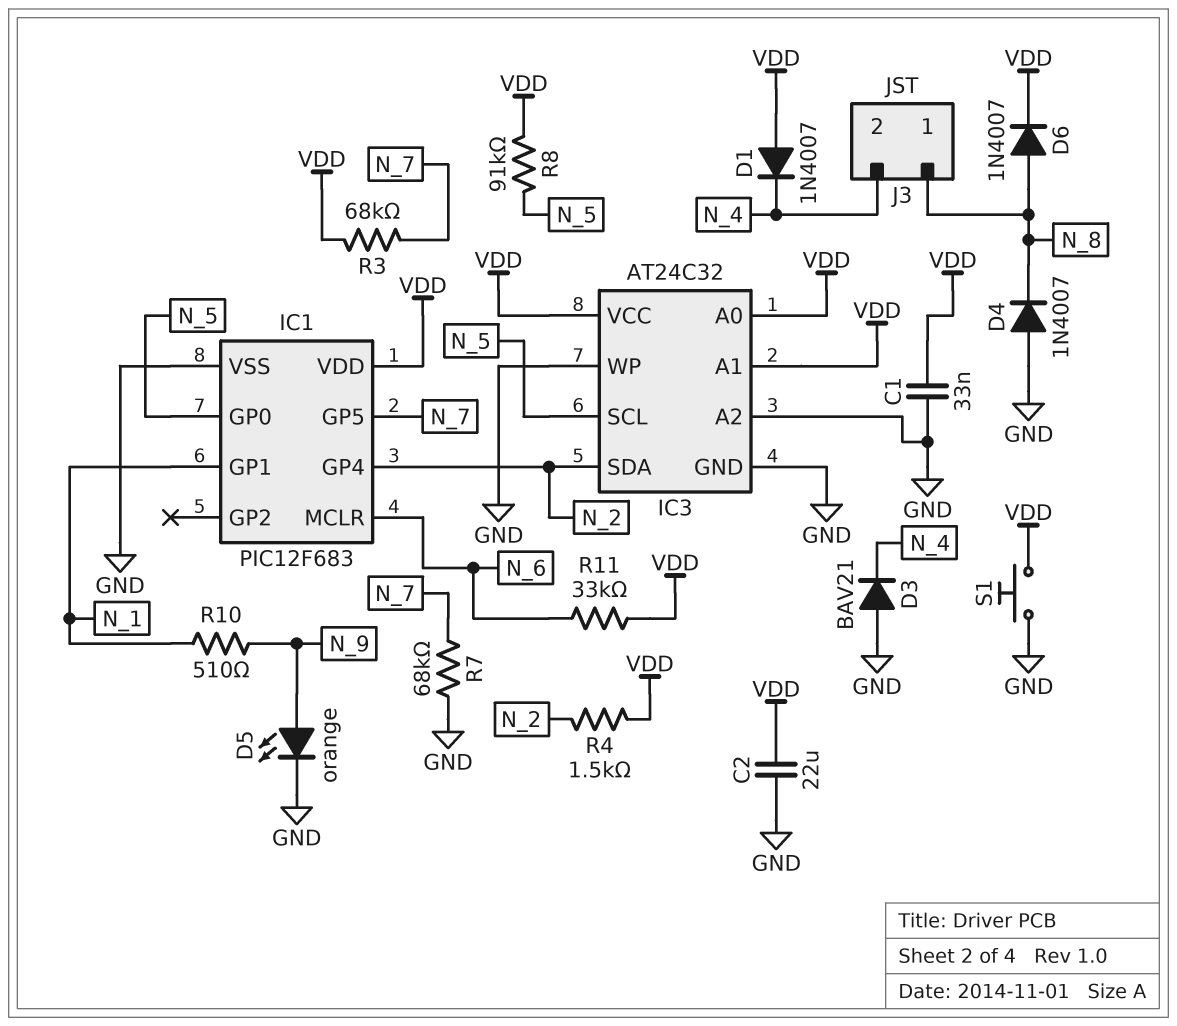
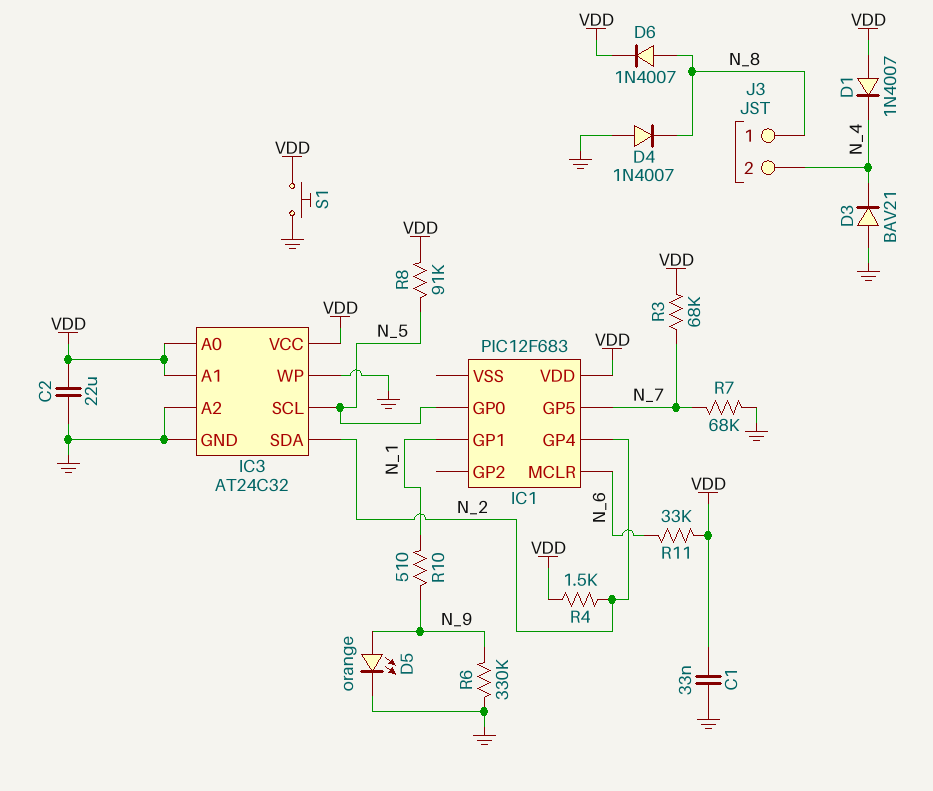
IC1 pin VSS: GND -> none
R6: none -> 330k (GND, N_9)

